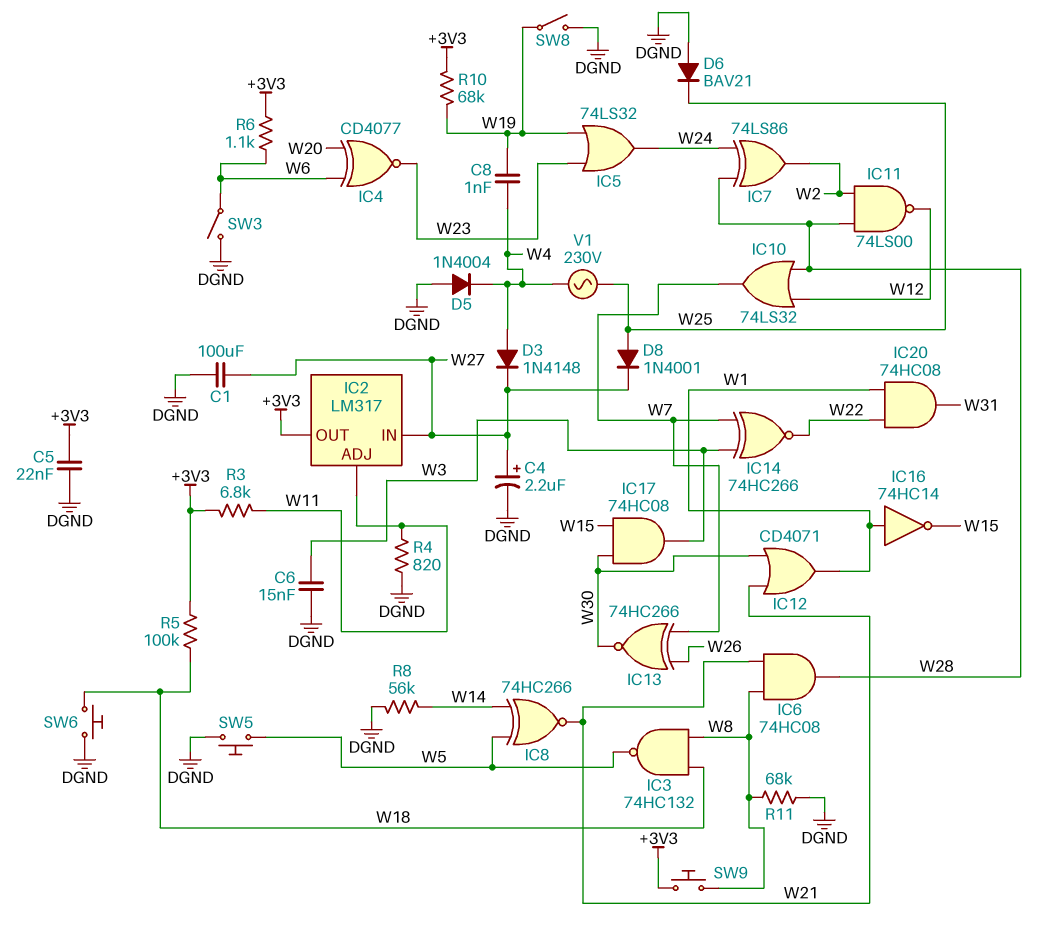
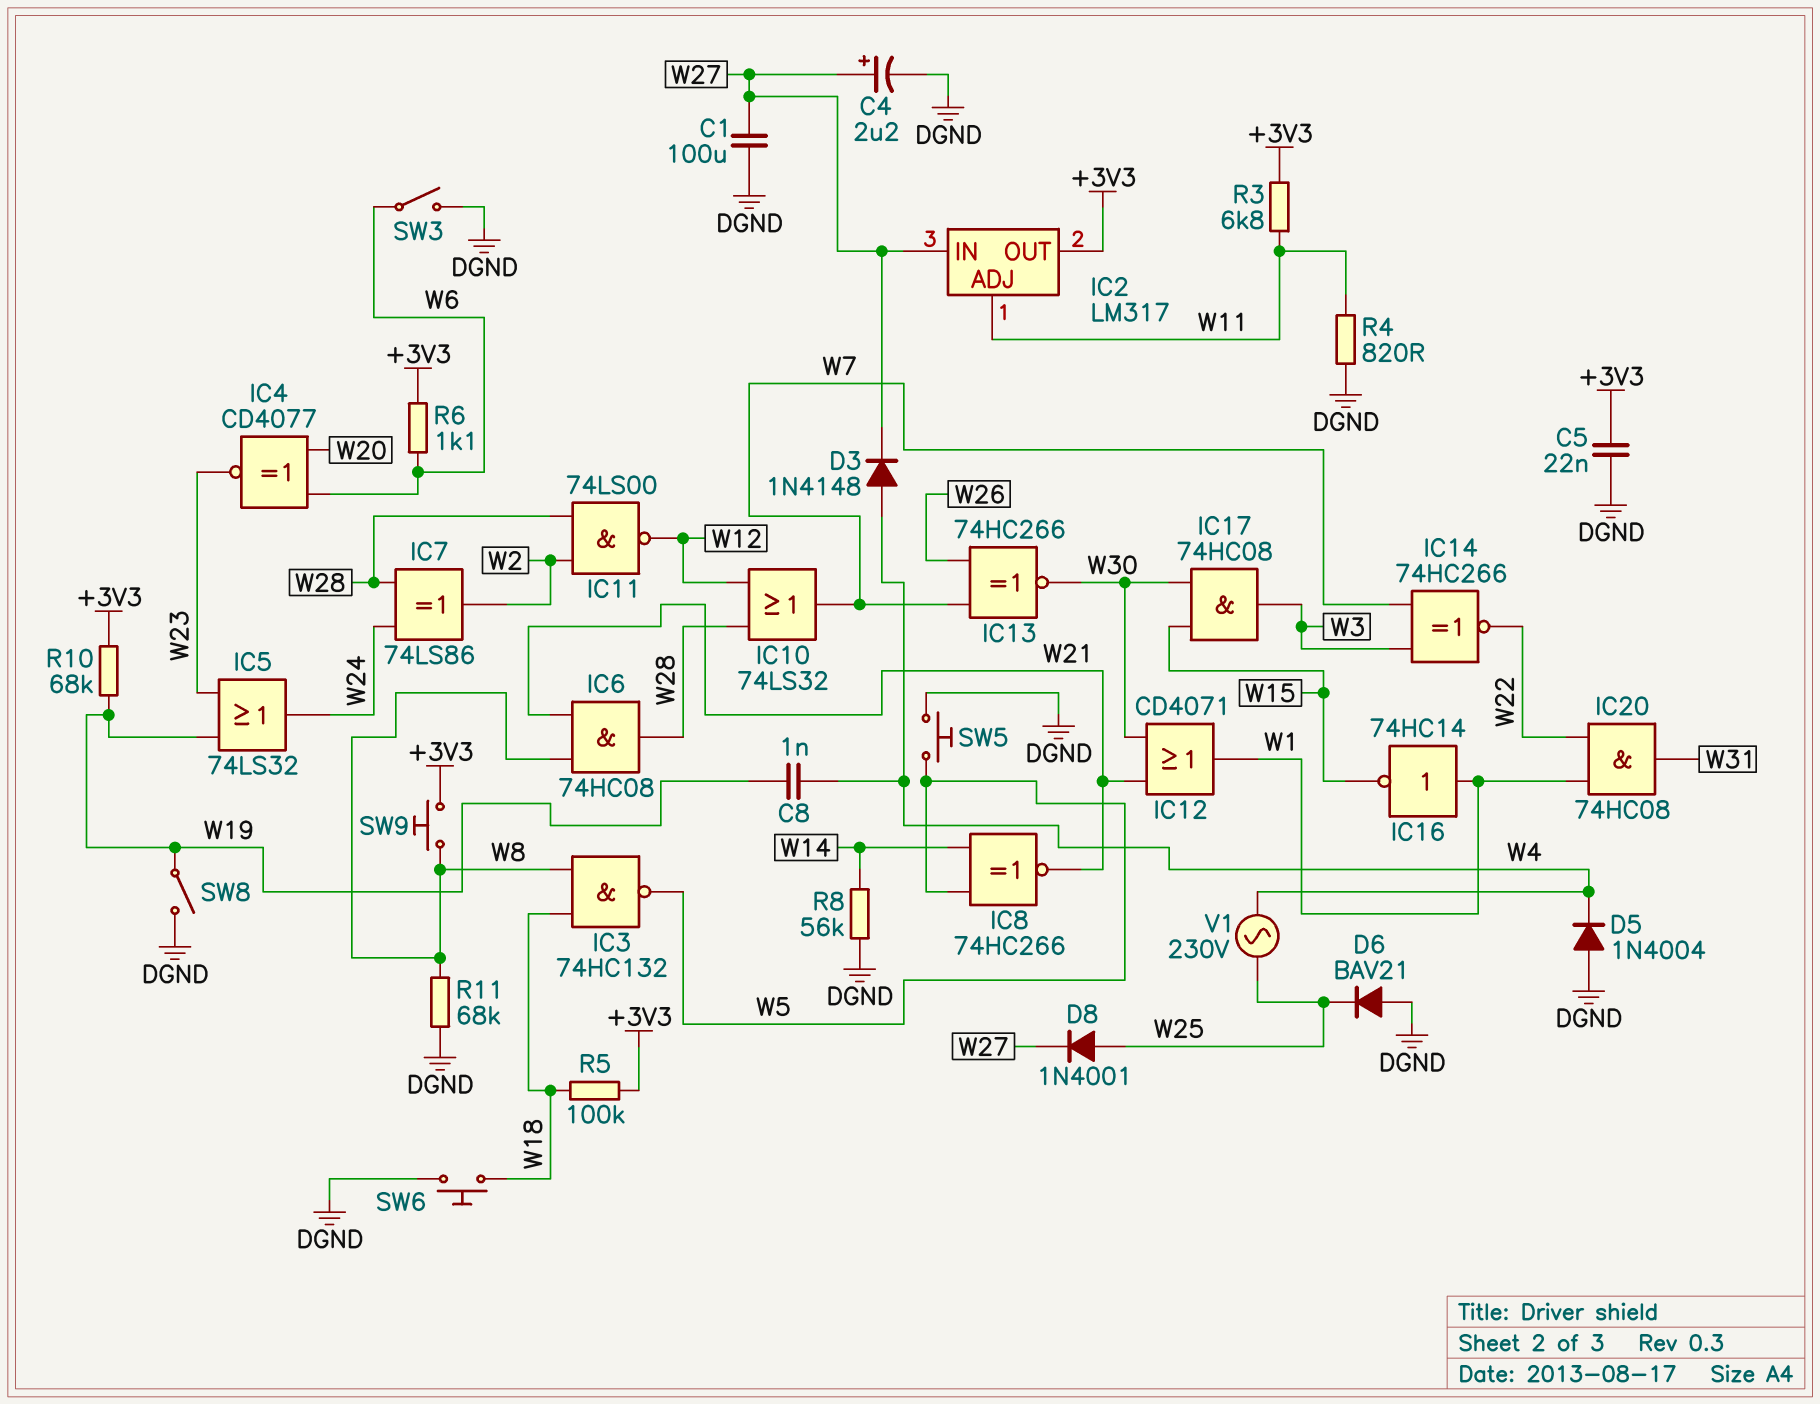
C6: 15nF (DGND, W3) -> none

